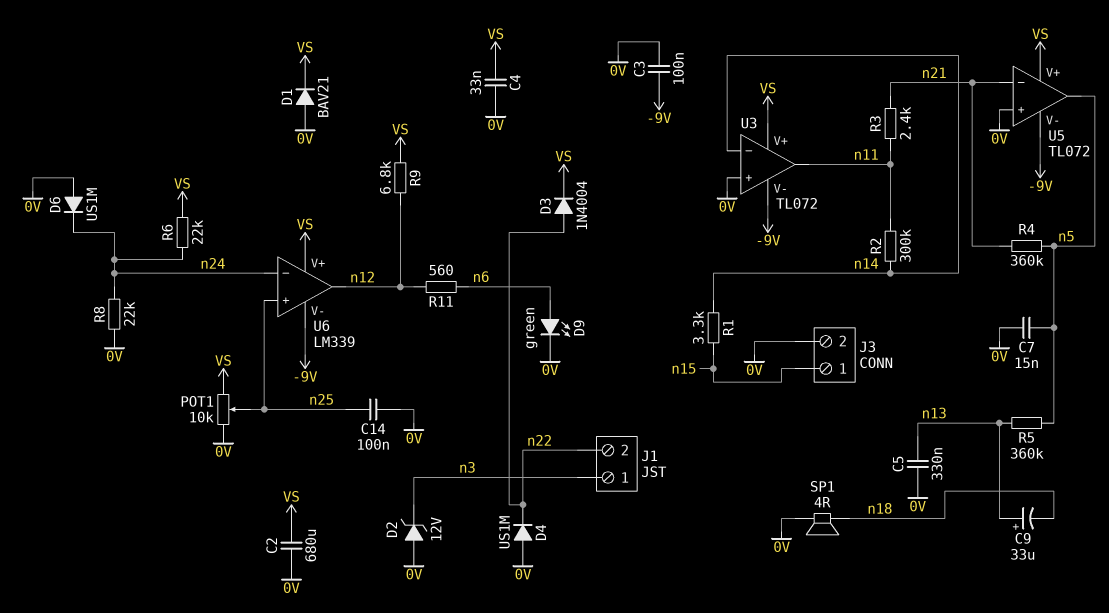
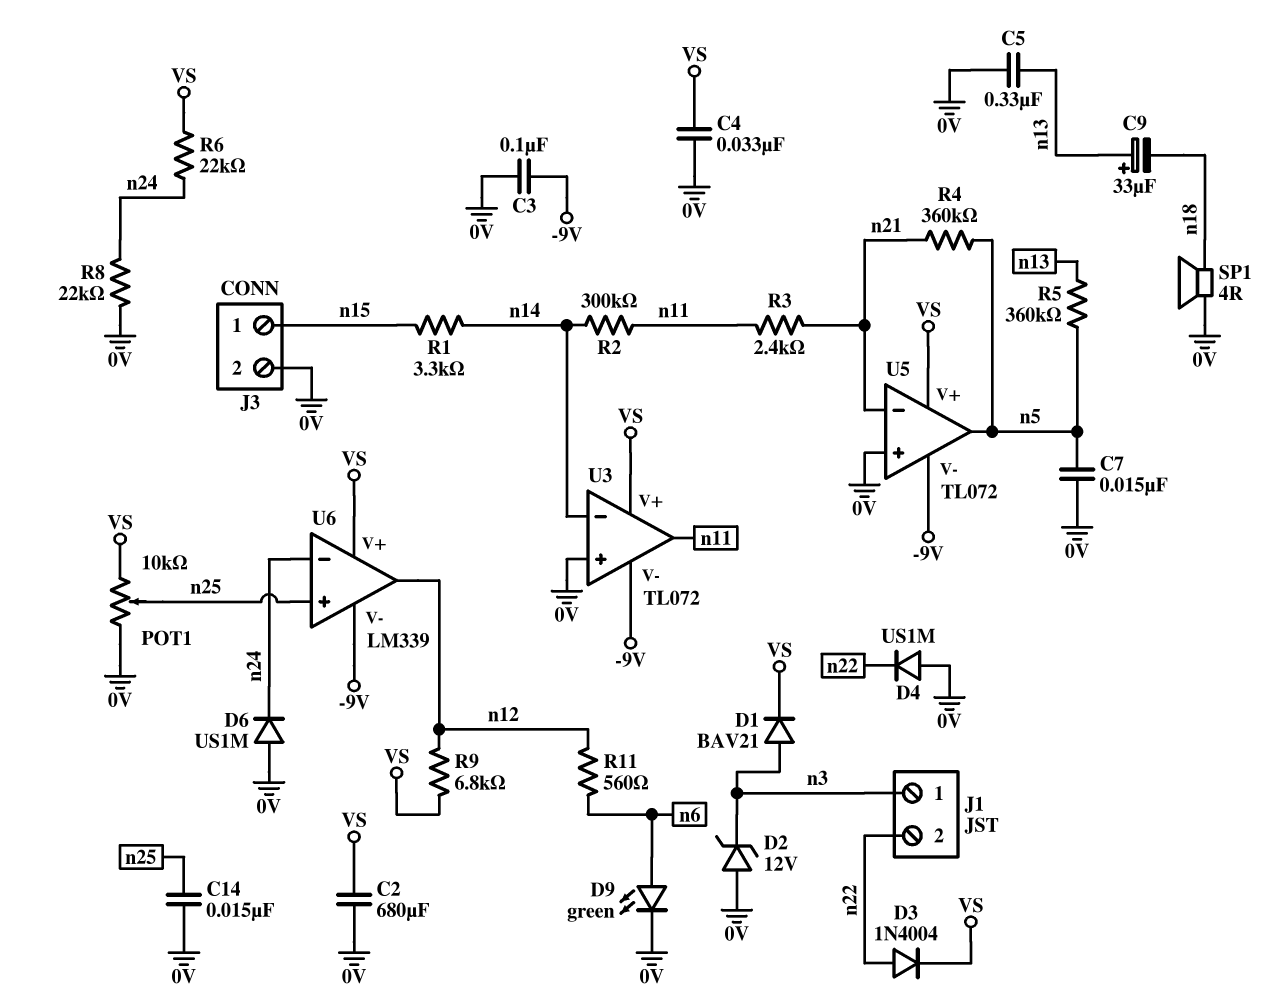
C14: 100nF (0V, n25) -> 15nF (0V, n25)
D1: diode BAV21 (A 0V, K VS) -> diode BAV21 (A n3, K VS)

